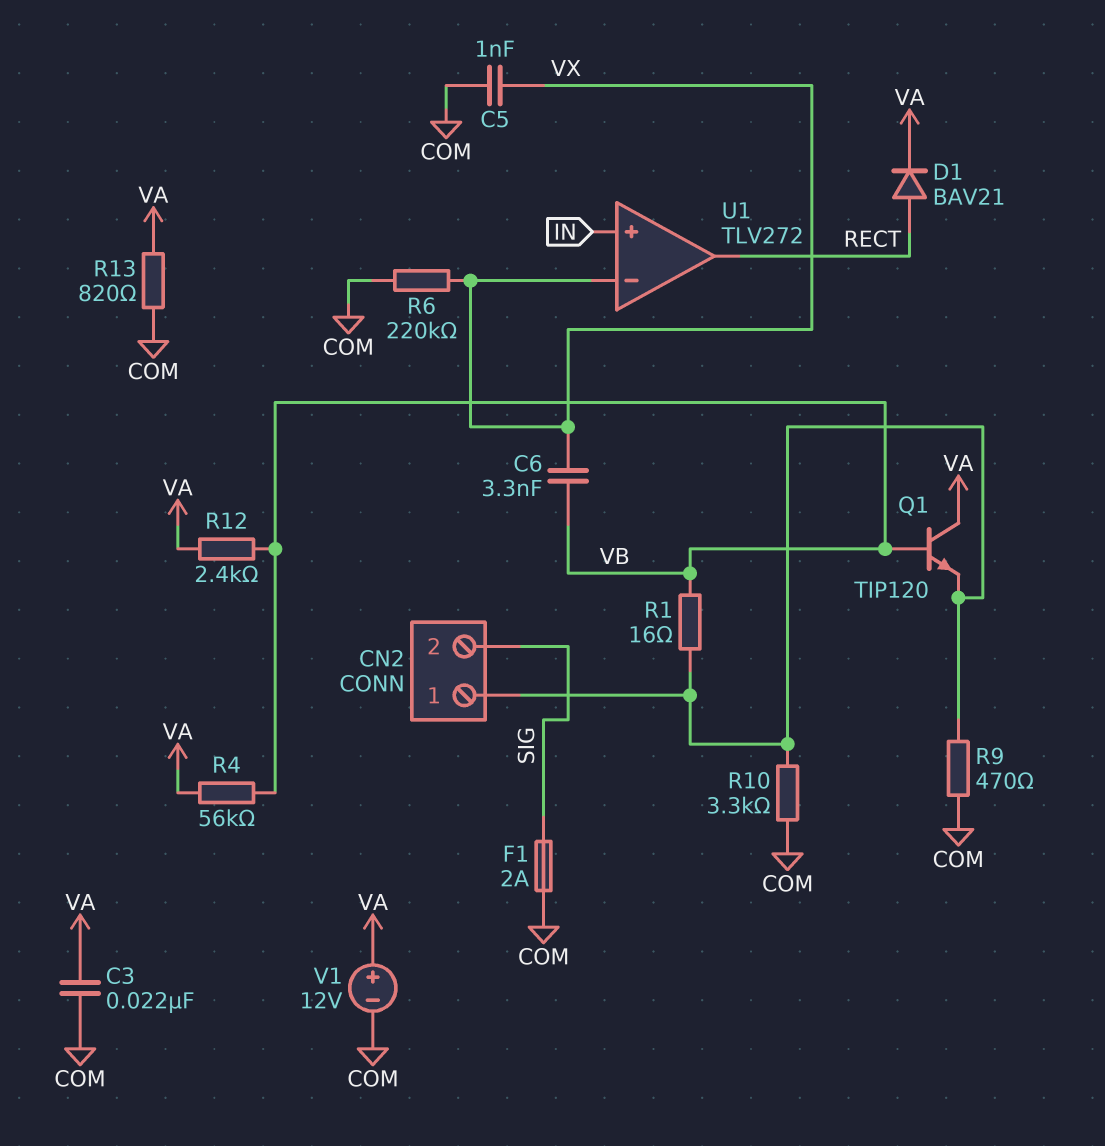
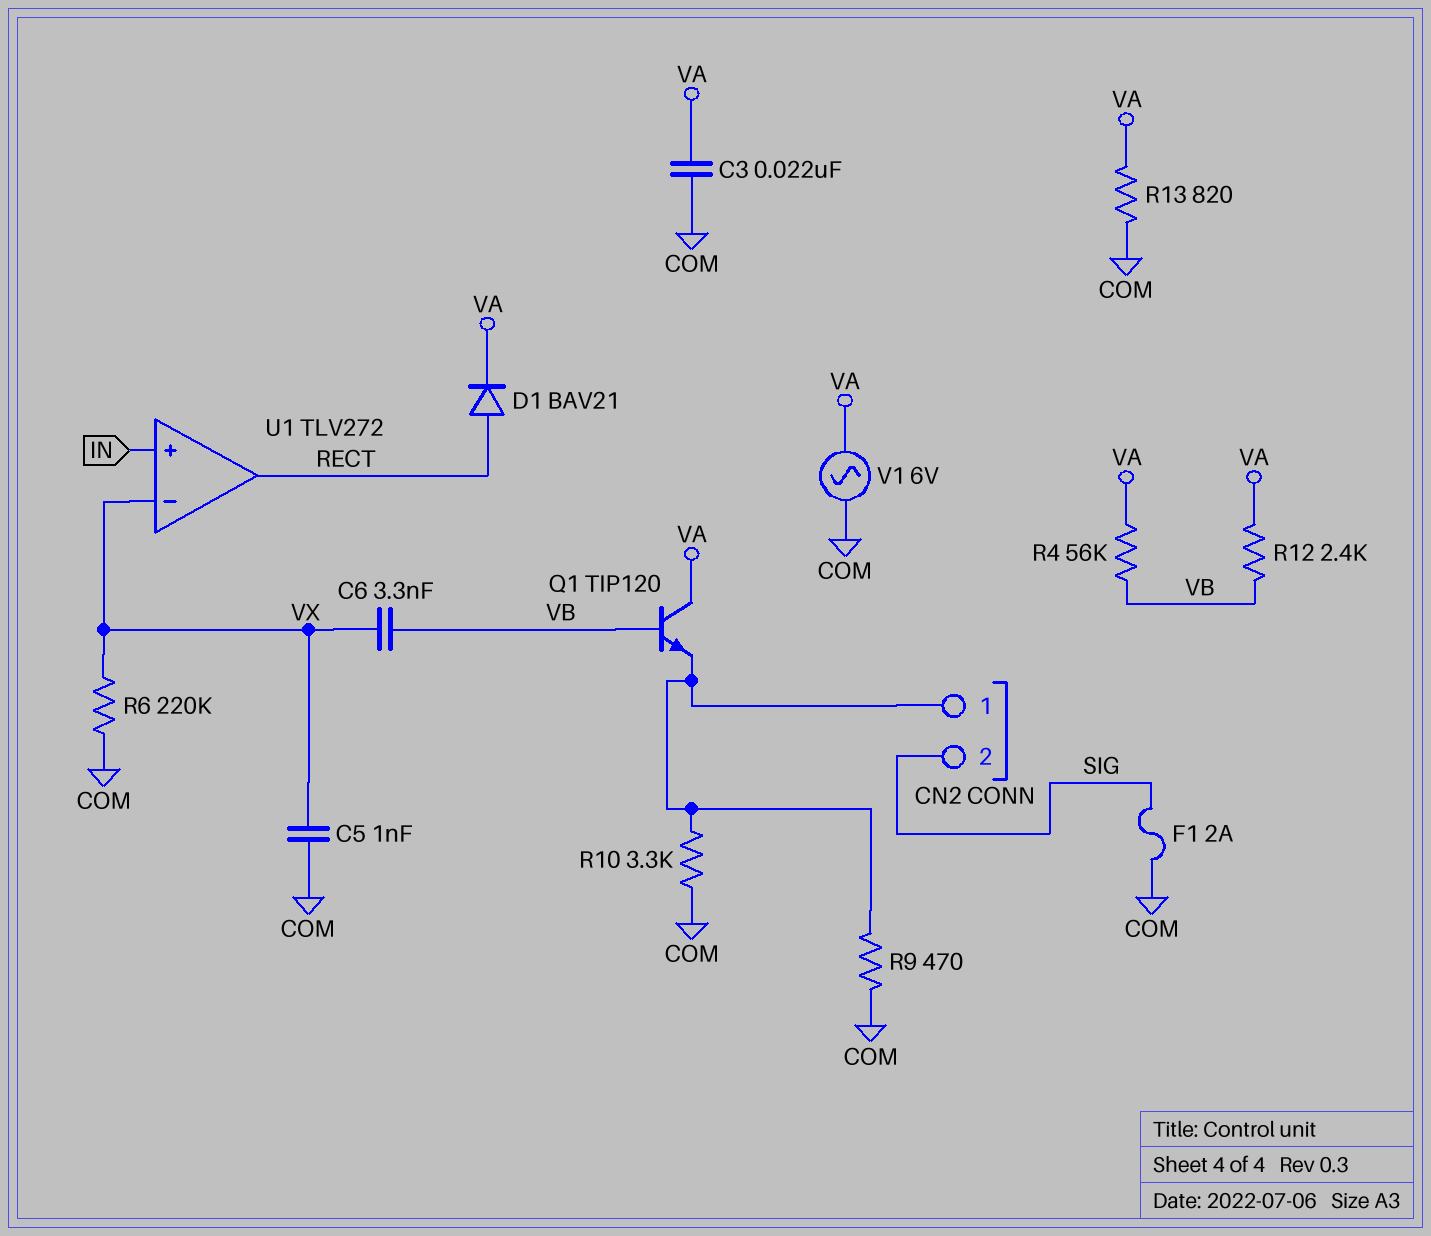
R1: 16 (CN2/1, VB) -> none
V1: 12V (plus VA, minus COM) -> AC 6V (COM, VA)

